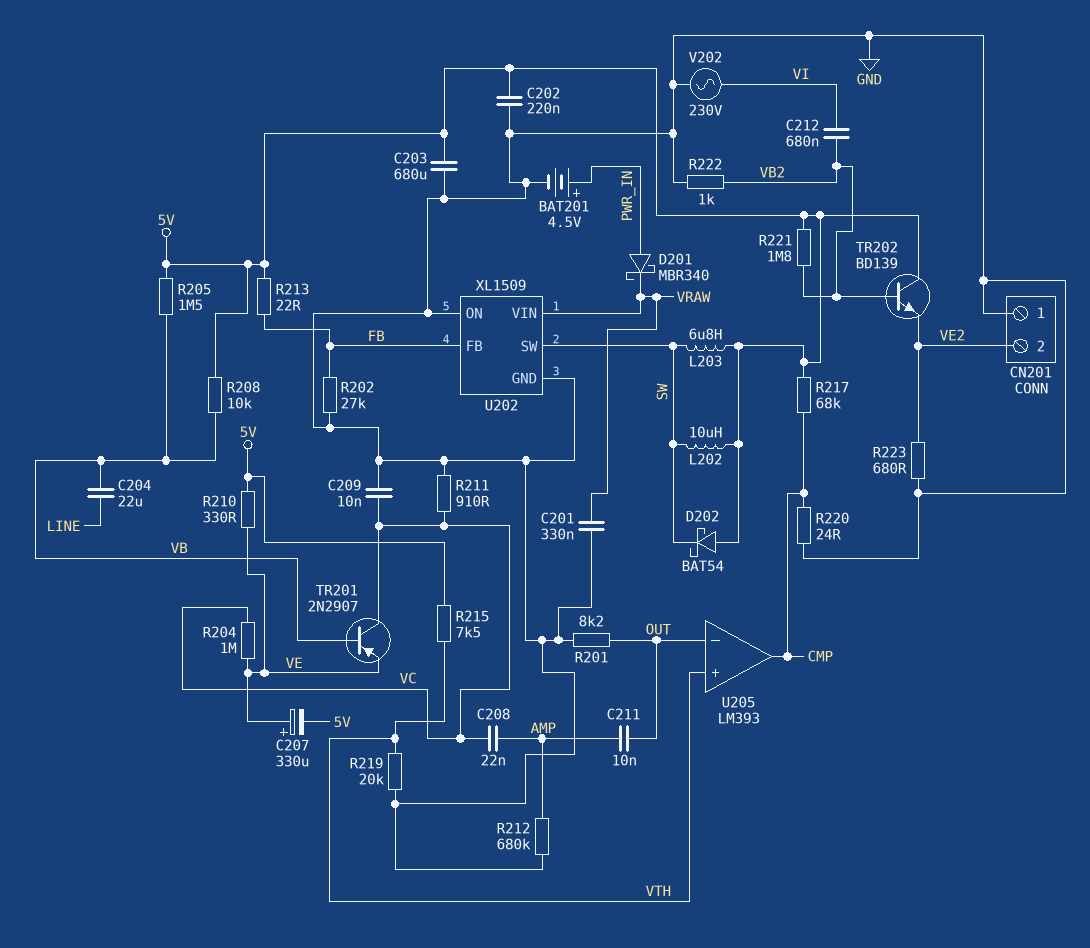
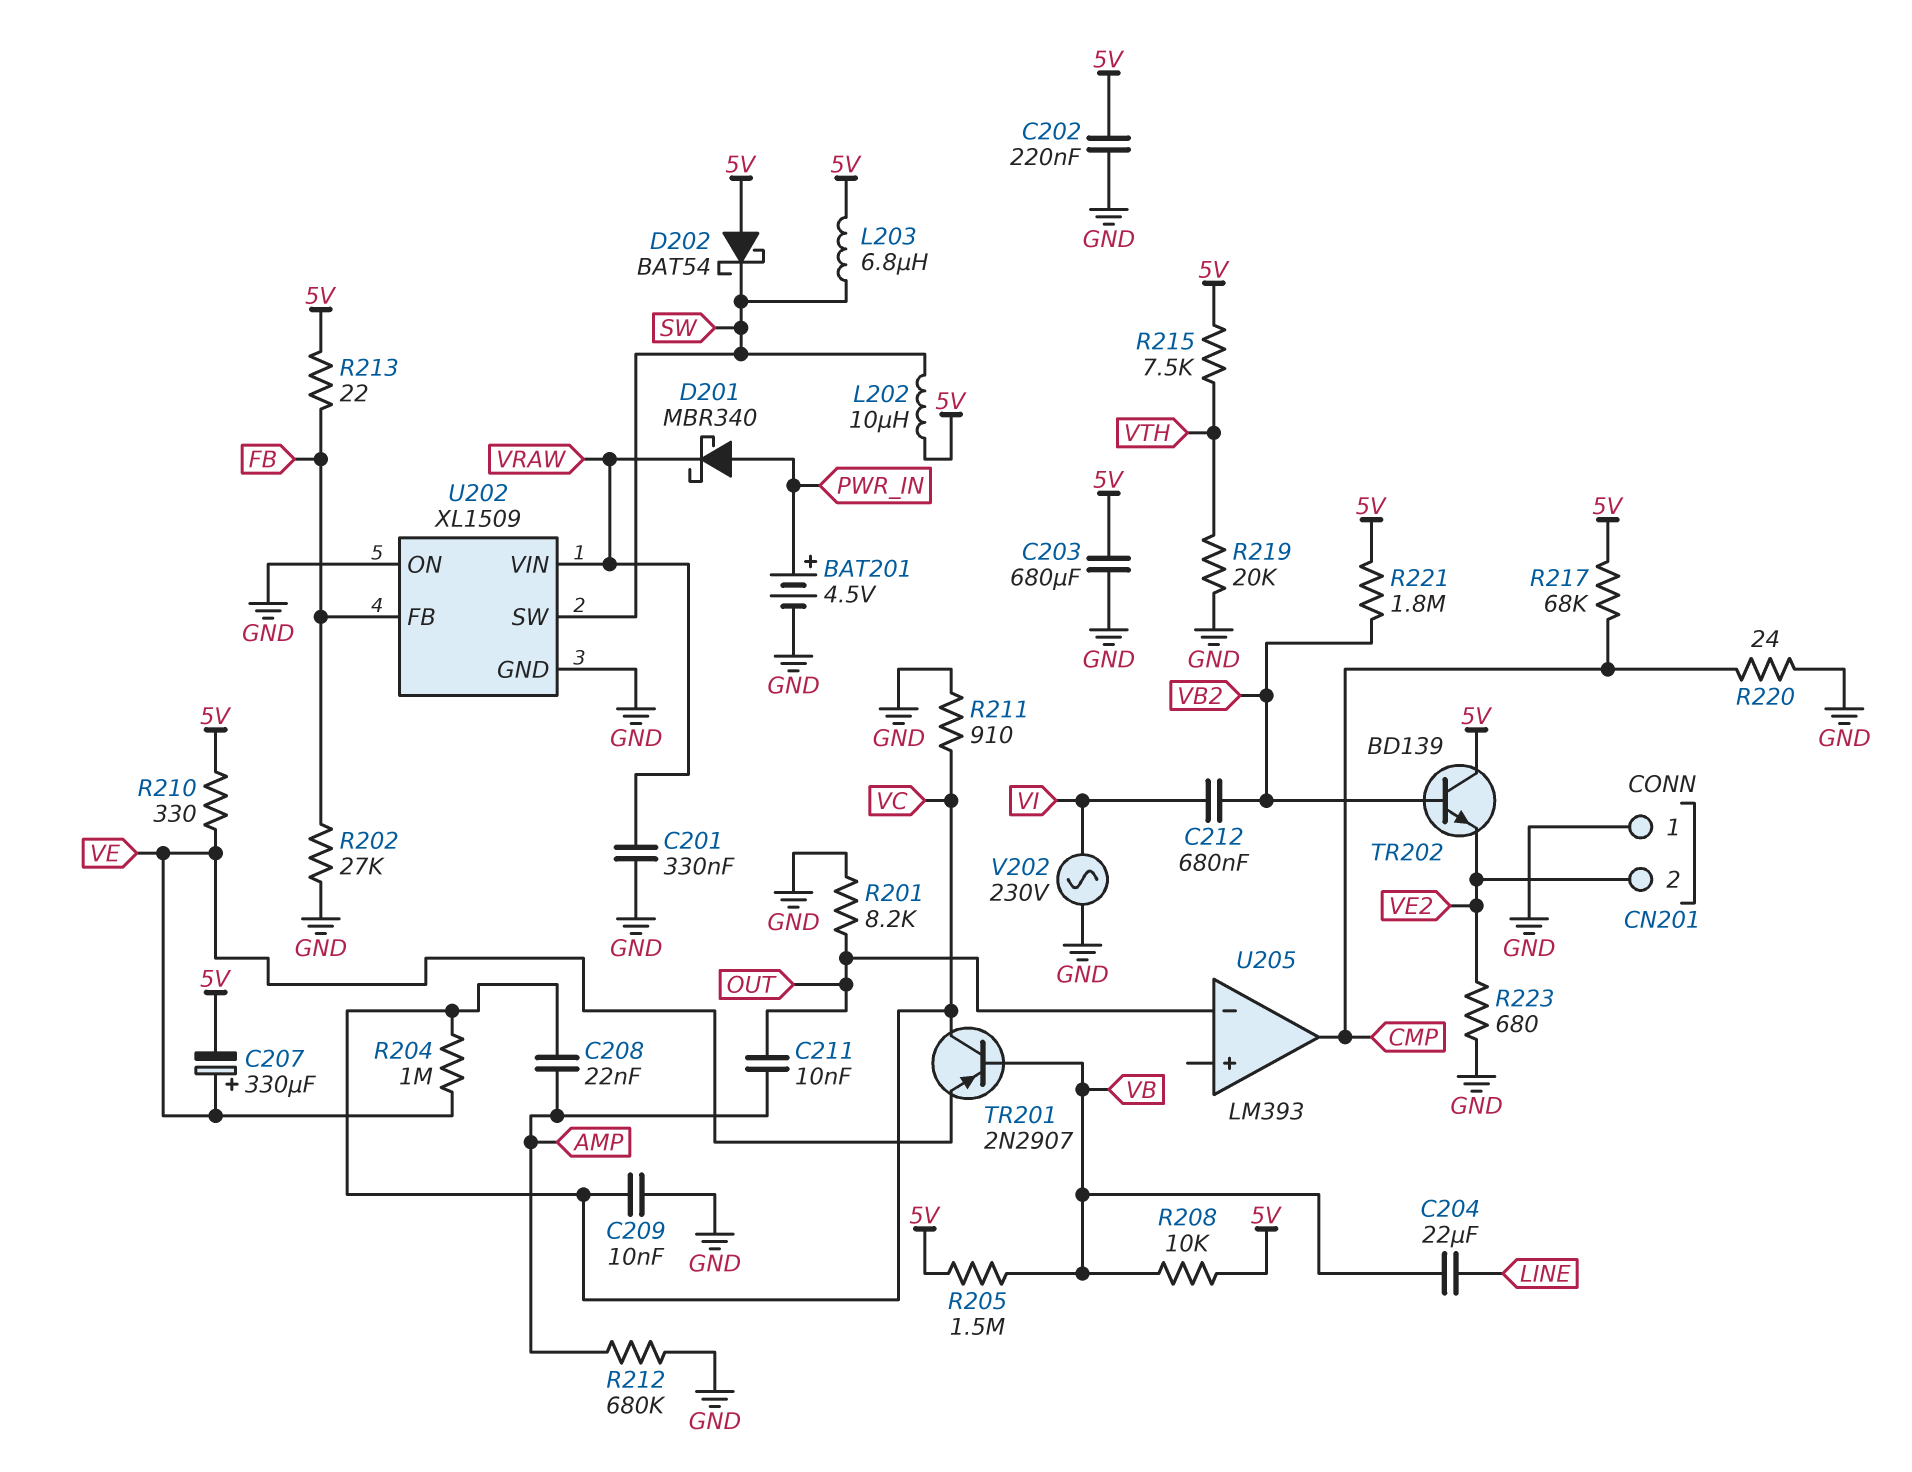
R222: 1k (GND, VB2) -> none
U205 pin in+: VTH -> none

